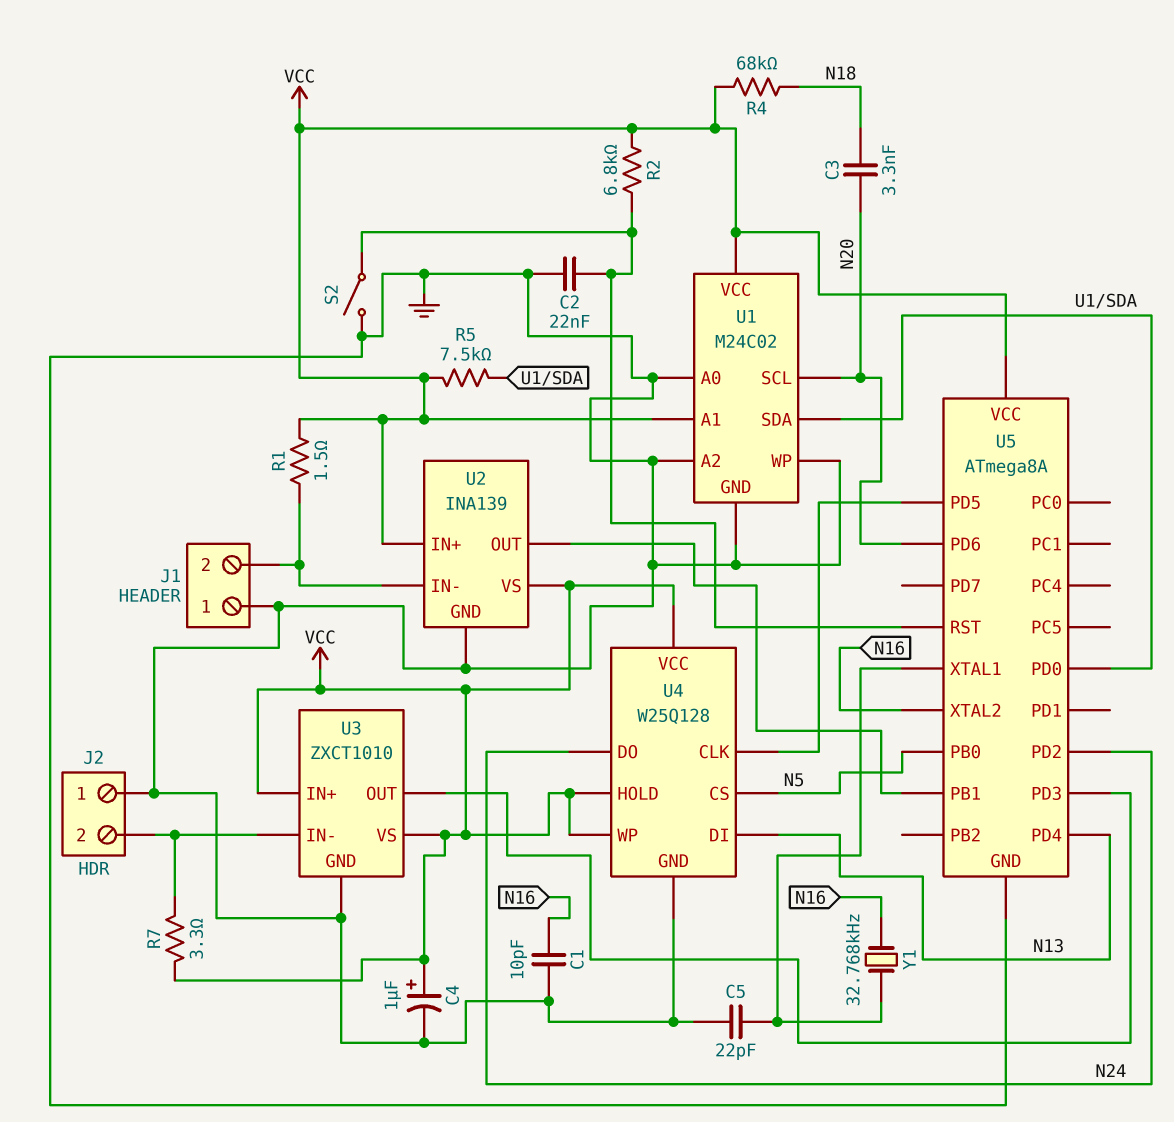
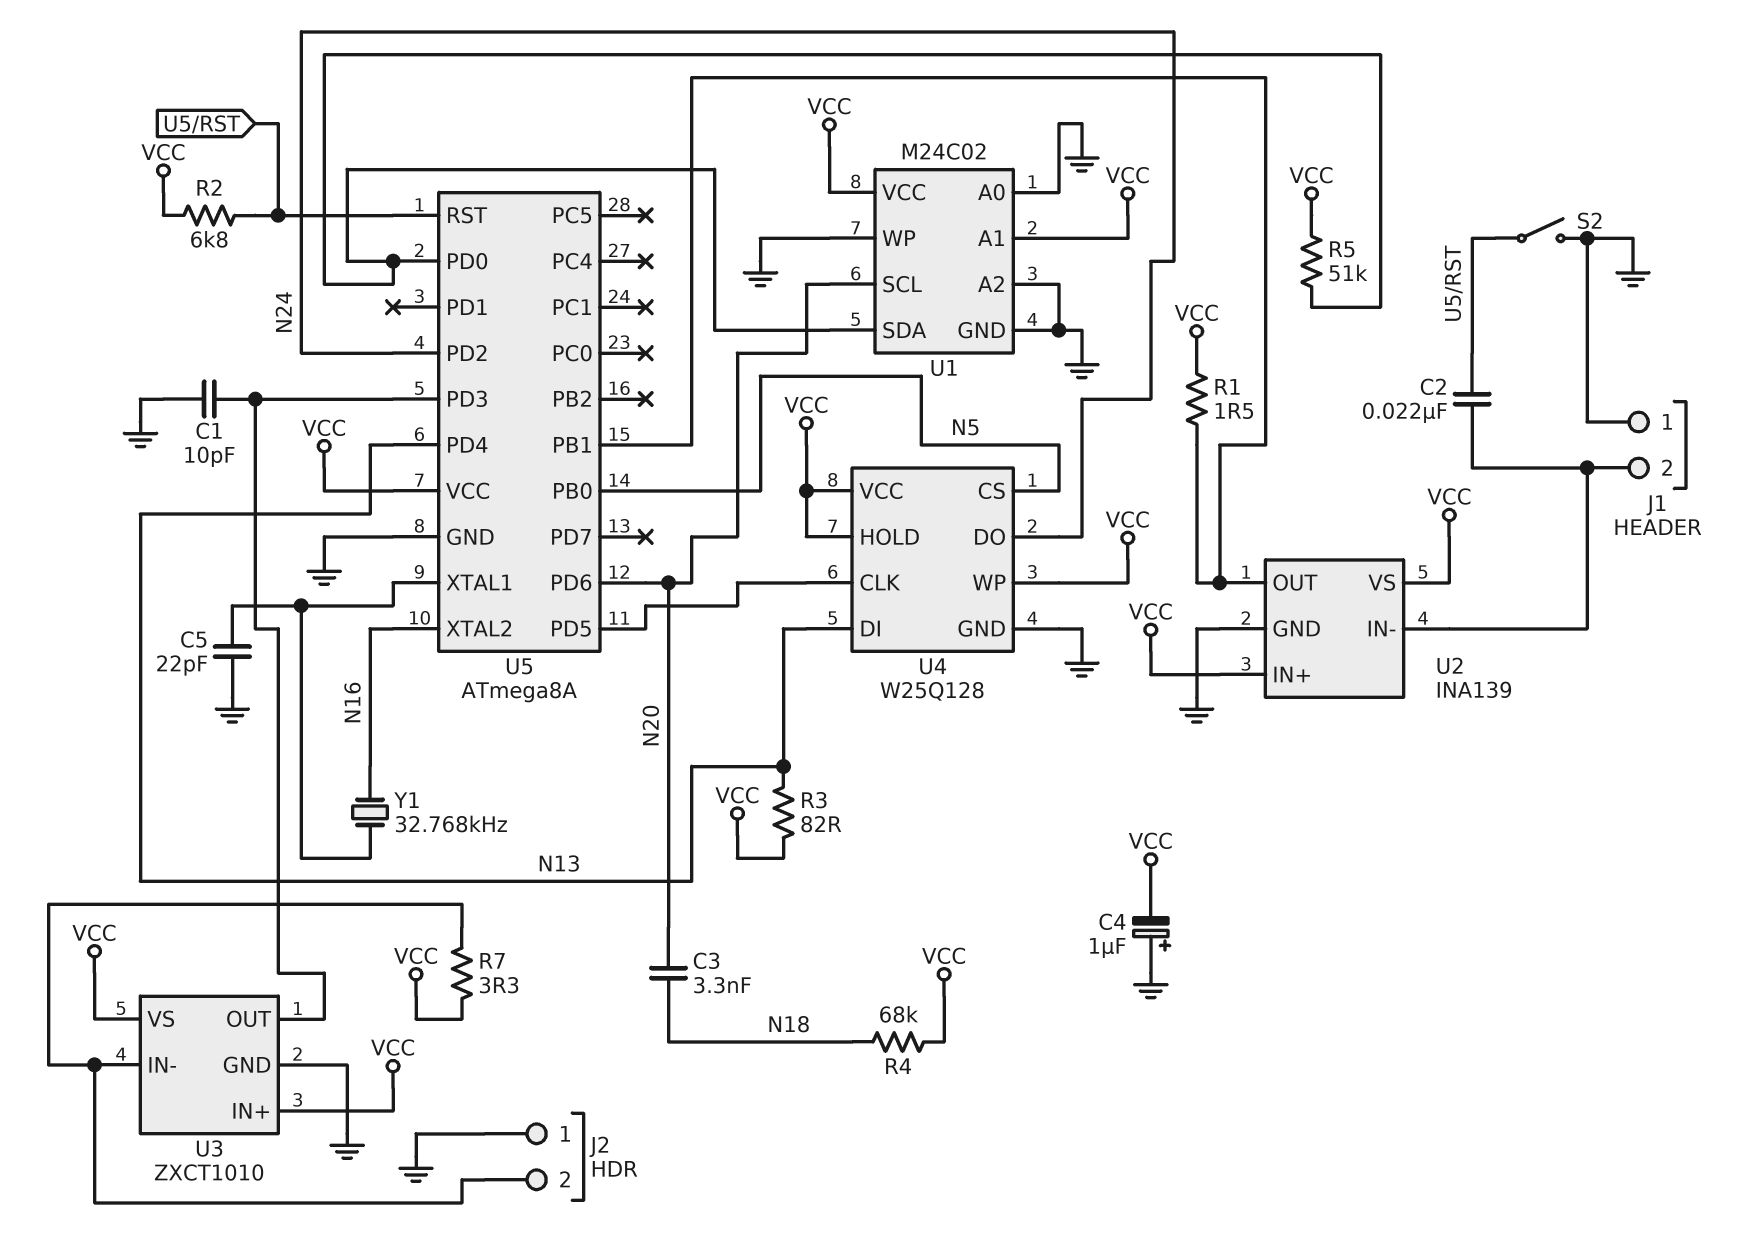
C1: 10pF (GND, N16) -> 10pF (GND, U3/OUT)
C2: 22nF (GND, U5/RST) -> 22nF (J1/2, U5/RST)
C4: 1uF (plus VCC, minus GND) -> 1uF (plus GND, minus VCC)
R1: 1.5 (J1/2, VCC) -> 1.5 (U2/OUT, VCC)
R3: none -> 82 (N13, VCC)
R5: 7.5k (U1/SDA, VCC) -> 51k (U1/SDA, VCC)

